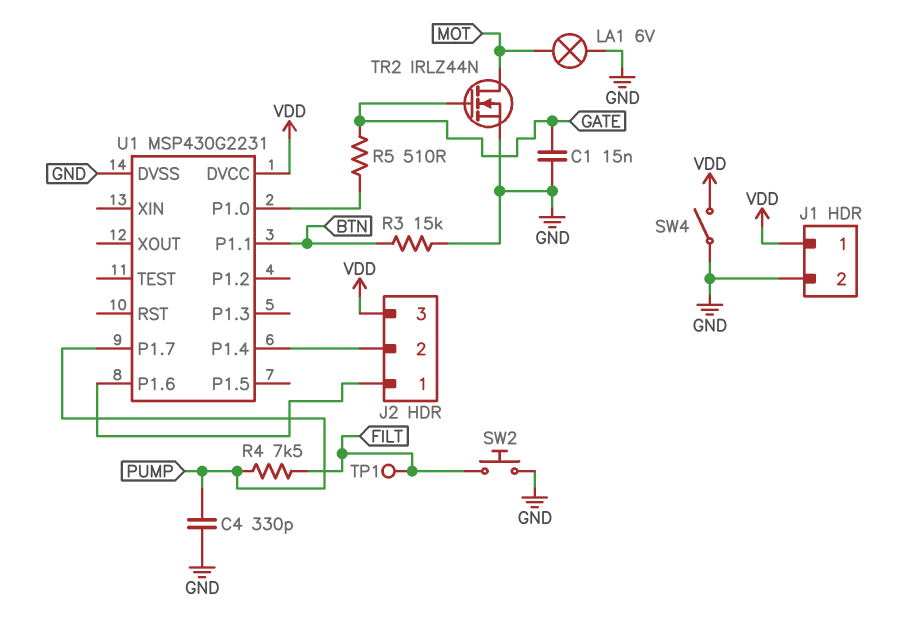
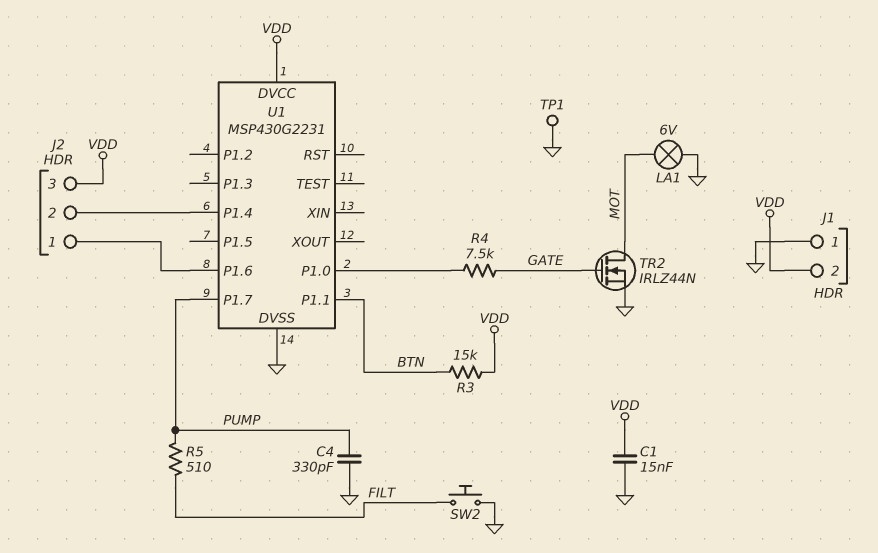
C1: 15nF (GATE, GND) -> 15nF (GND, VDD)
J1 pin 1: VDD -> GND
J1 pin 2: GND -> VDD
R3: 15k (BTN, GND) -> 15k (BTN, VDD)
R4: 7.5k (FILT, PUMP) -> 7.5k (GATE, U1/P1.0)
R5: 510 (GATE, U1/P1.0) -> 510 (FILT, PUMP)
SW4: switch (GND, VDD) -> none
TP1: test point (FILT) -> test point (GND)

